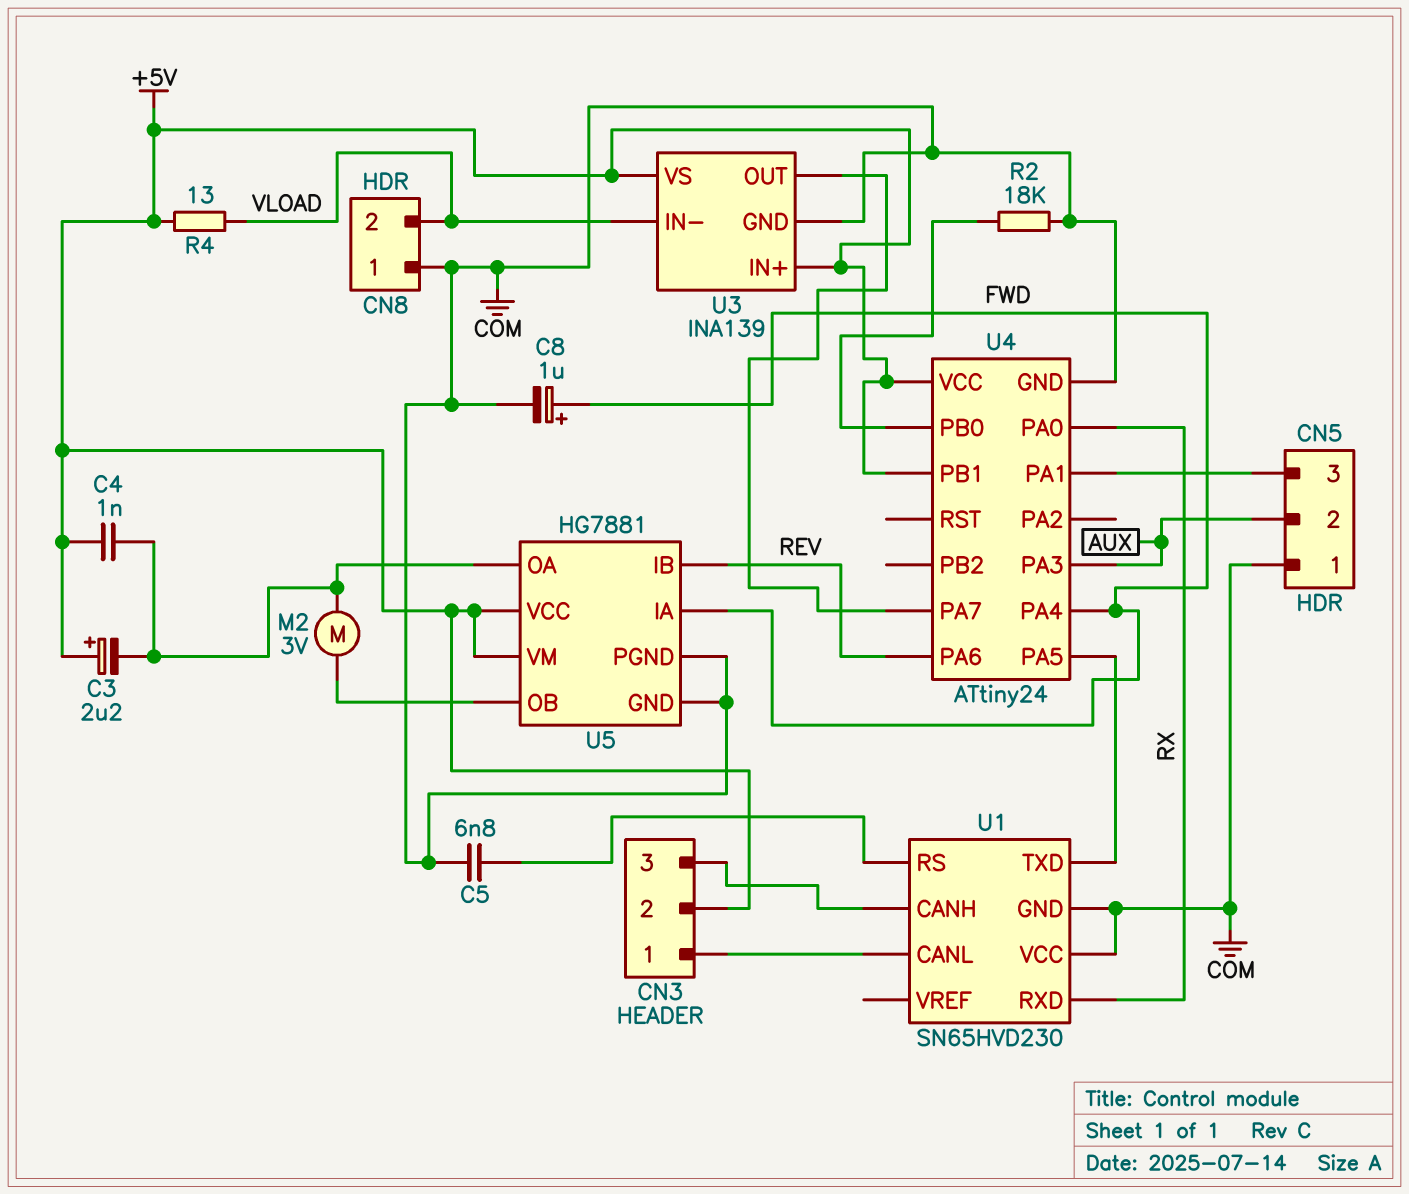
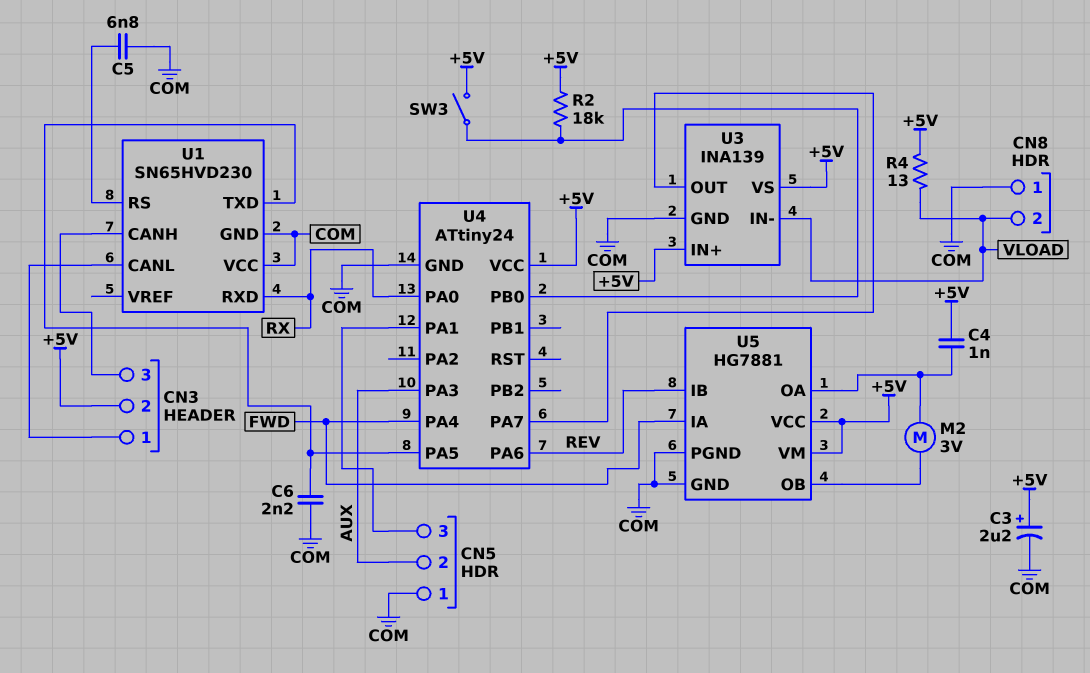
C3: 2.2uF (plus +5V, minus U5/OA) -> 2.2uF (plus +5V, minus COM)
C6: none -> 2.2nF (COM, U1/TXD)
C8: 1uF (plus FWD, minus COM) -> none
R2: 18k (COM, U4/PB0) -> 18k (+5V, U4/PB0)
SW3: none -> switch (+5V, U4/PB0)
U4 pin PB1: +5V -> none

